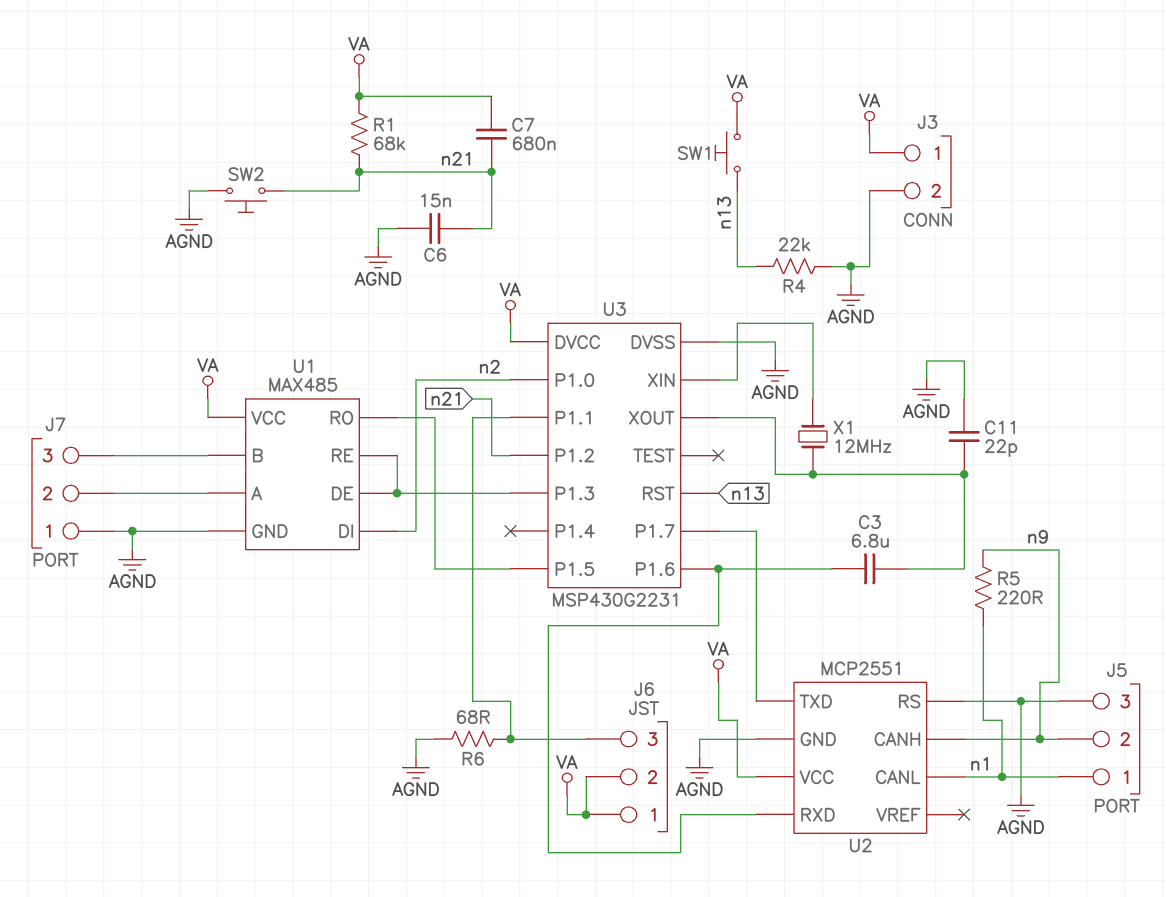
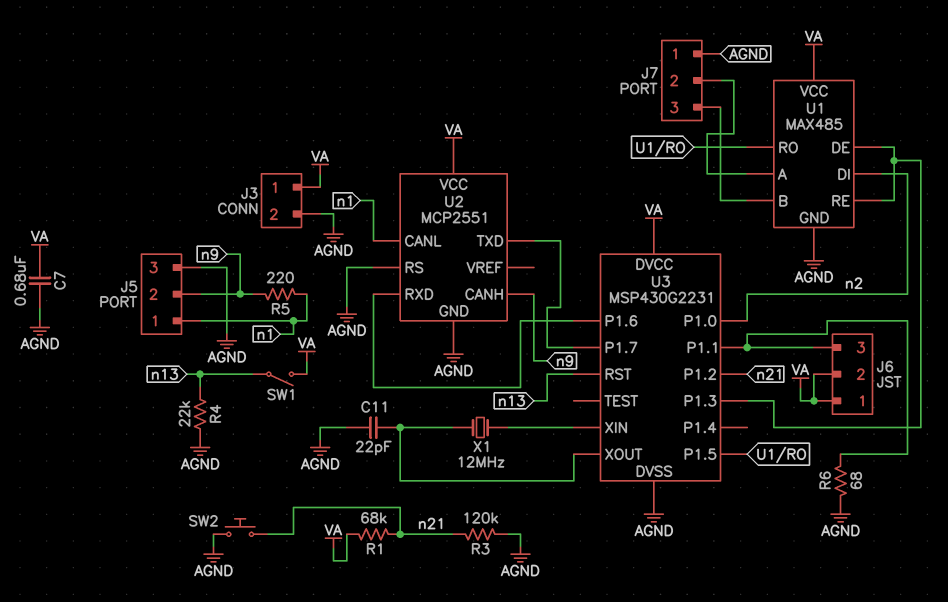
C3: 6.8uF (U2/RXD, U3/XOUT) -> none
C6: 15nF (AGND, n21) -> none
C7: 680nF (VA, n21) -> 680nF (AGND, VA)
R3: none -> 120k (AGND, n21)
SW1: button (VA, n13) -> switch (VA, n13)

